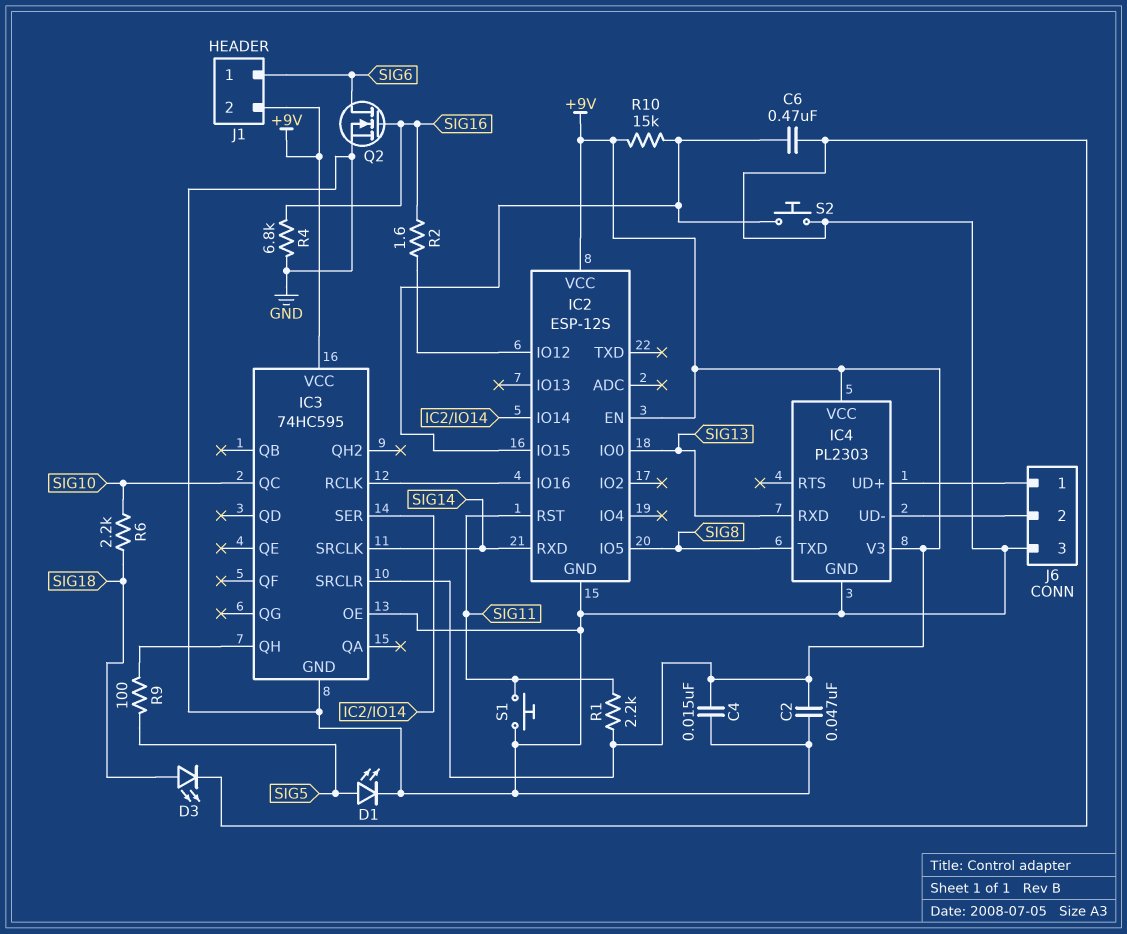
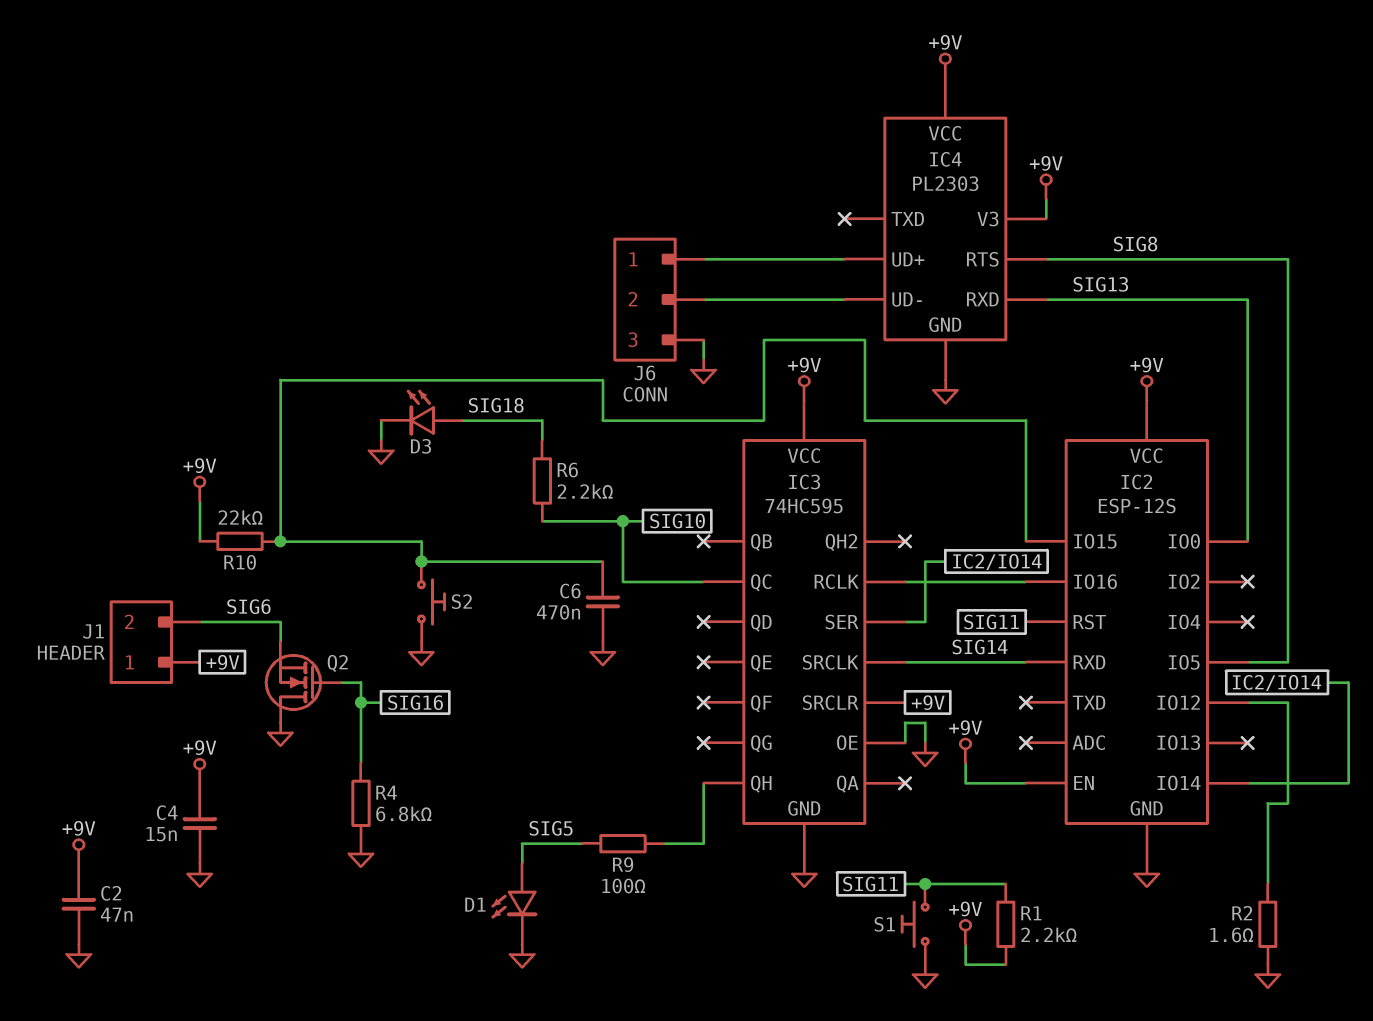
IC4 pin RTS: none -> SIG8
IC4 pin TXD: SIG8 -> none
J1 pin 1: SIG6 -> +9V
J1 pin 2: +9V -> SIG6
Q2: NMOS (G SIG16, D SIG6, S GND) -> NMOS (G SIG16, D GND, S SIG6)
R2: 1.6 (IC2/IO12, SIG16) -> 1.6 (GND, IC2/IO12)
R10: 15k (+9V, IC2/IO15) -> 22k (+9V, IC2/IO15)

